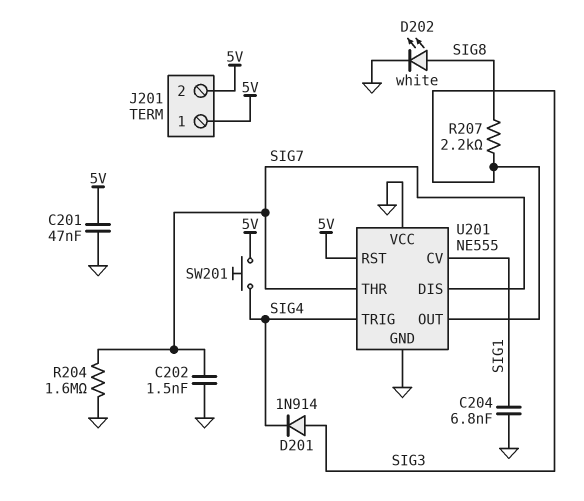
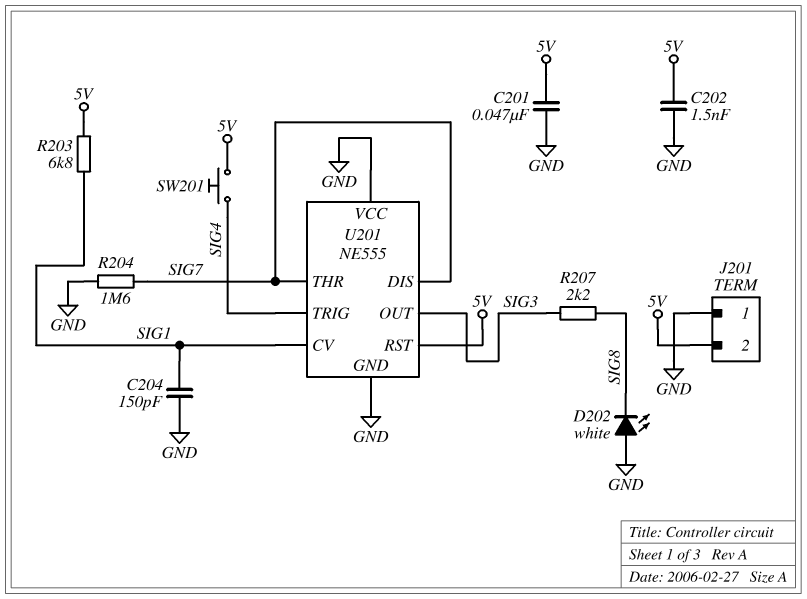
C202: 1.5nF (GND, SIG7) -> 1.5nF (5V, GND)
C204: 6.8nF (GND, SIG1) -> 150pF (GND, SIG1)
D201: diode 1N914 (A SIG3, K SIG4) -> none
D202: LED white (A SIG8, K GND) -> LED white (A GND, K SIG8)
J201 pin 1: 5V -> GND
R203: none -> 6.8k (5V, SIG1)

